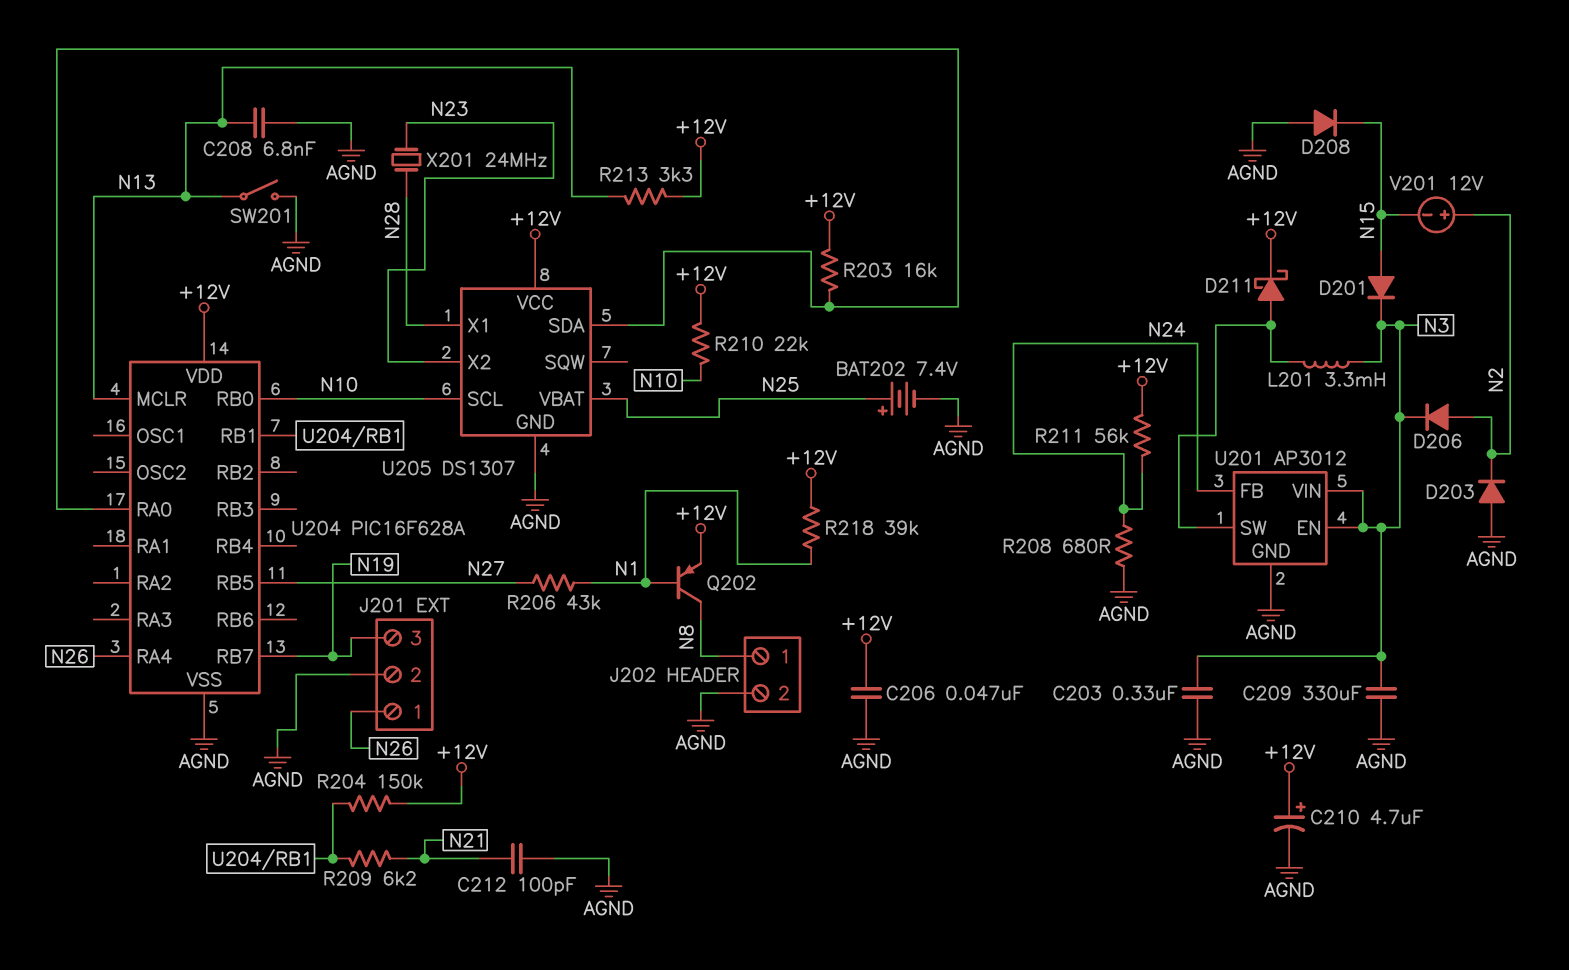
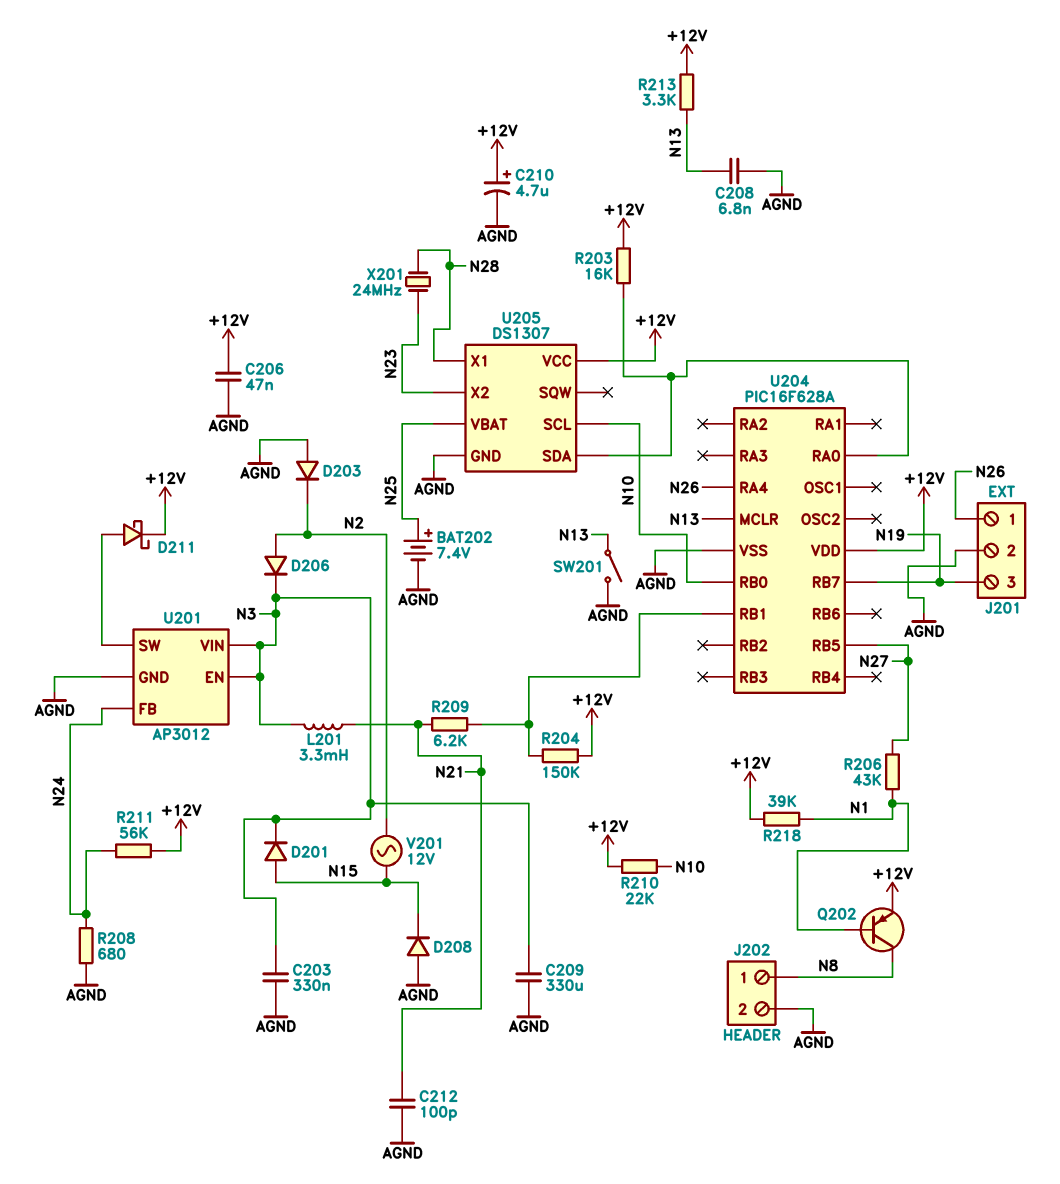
L201: 3.3mH (N3, U201/SW) -> 3.3mH (N3, N21)
V201: 12V (plus N2, minus N15) -> AC 12V (N2, N15)

